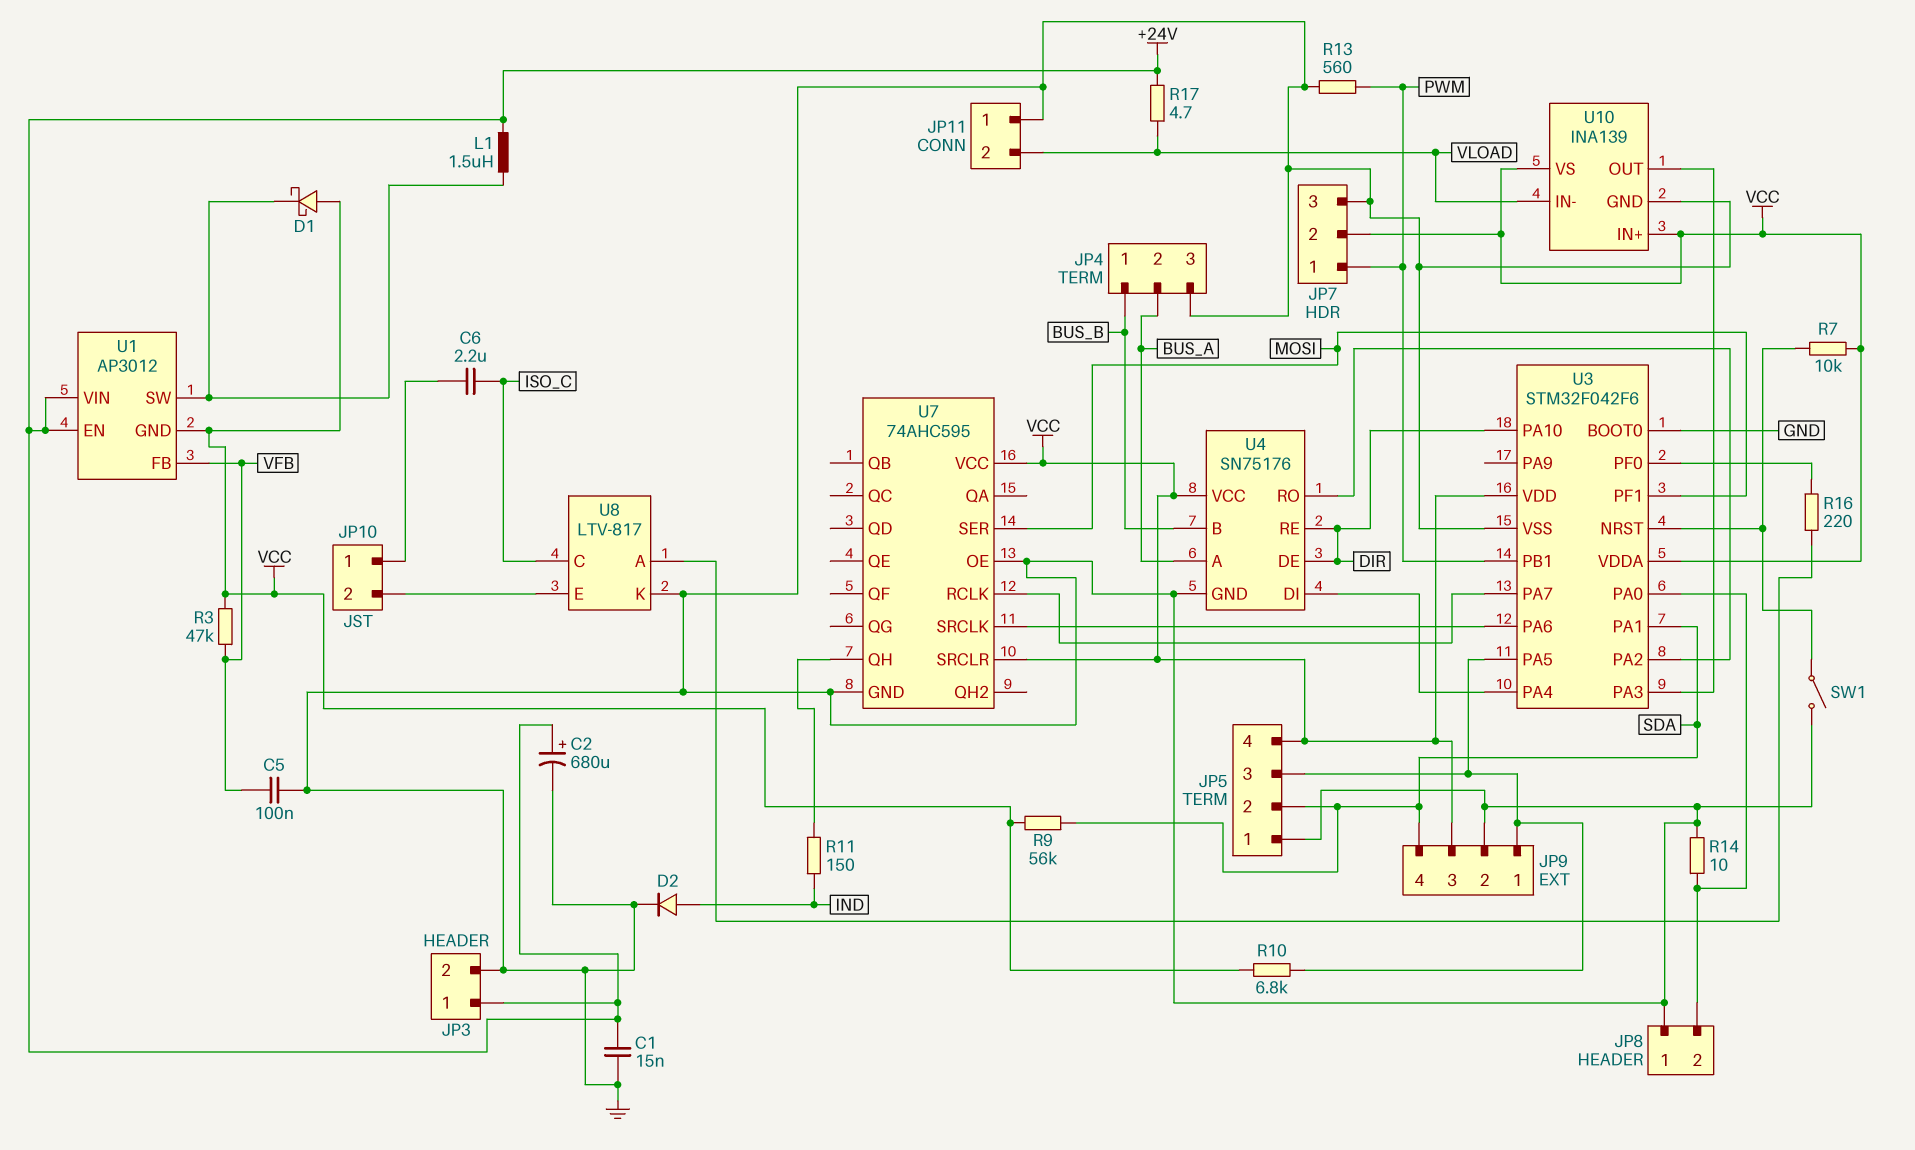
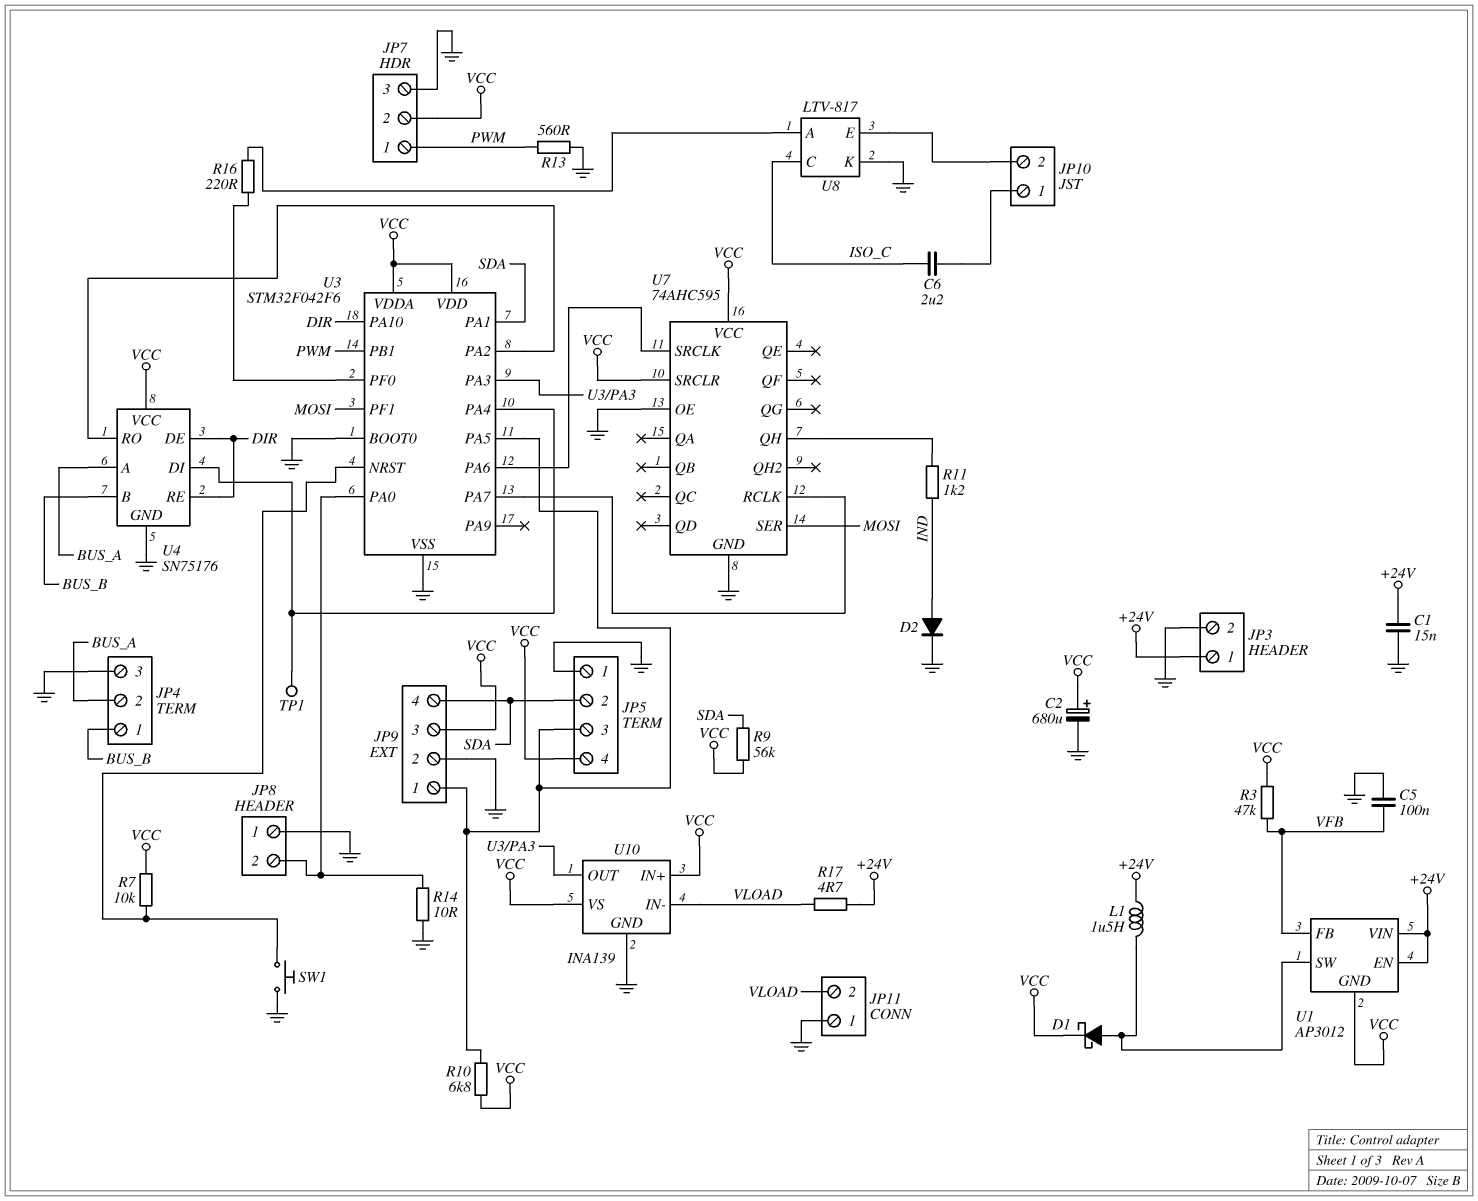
C2: 680uF (plus +24V, minus GND) -> 680uF (plus VCC, minus GND)
D1: schottky (A VCC, K U1/SW) -> schottky (A U1/SW, K VCC)
R11: 150 (IND, U7/QH) -> 1.2k (IND, U7/QH)
SW1: switch (GND, U3/NRST) -> button (GND, U3/NRST)
TP1: none -> test point (U3/PA4)

